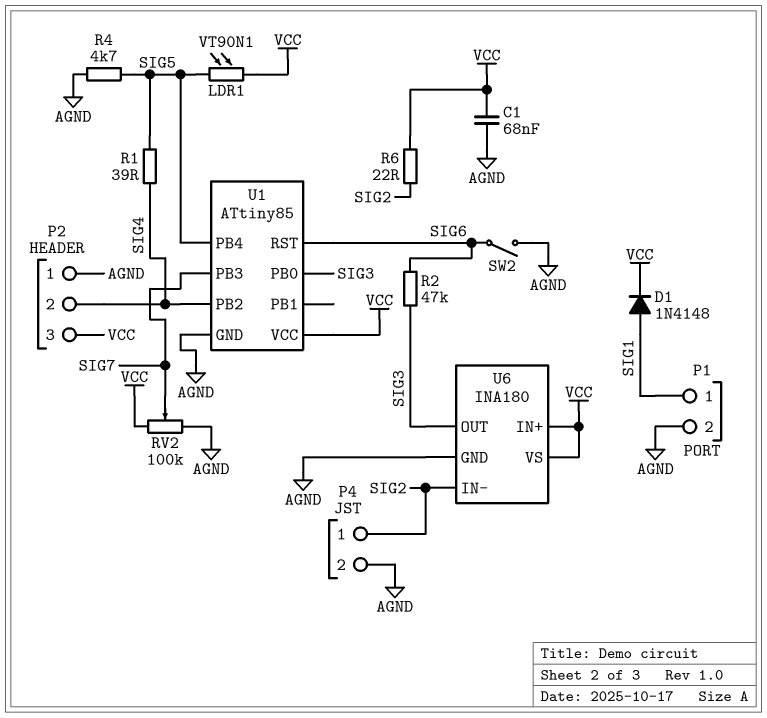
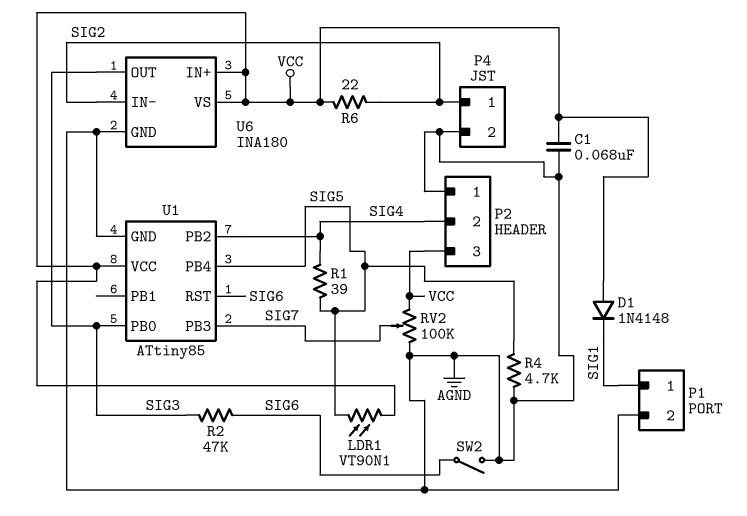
D1: diode 1N4148 (A SIG1, K VCC) -> diode 1N4148 (A VCC, K SIG1)

